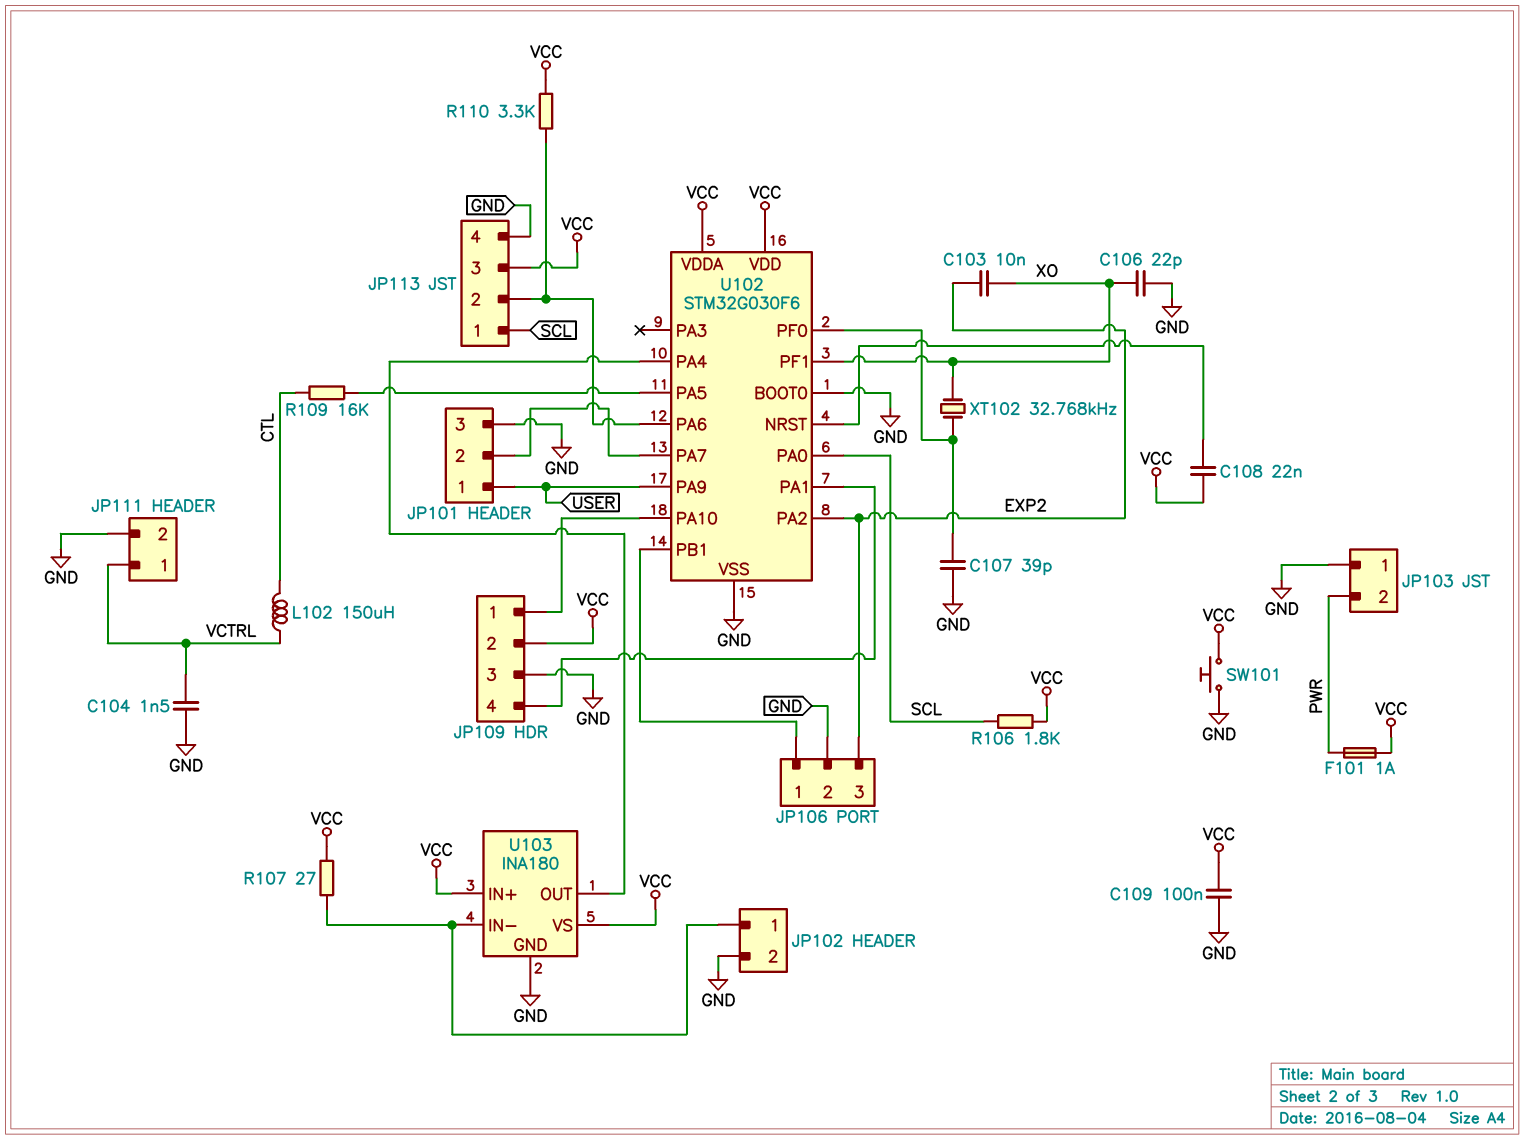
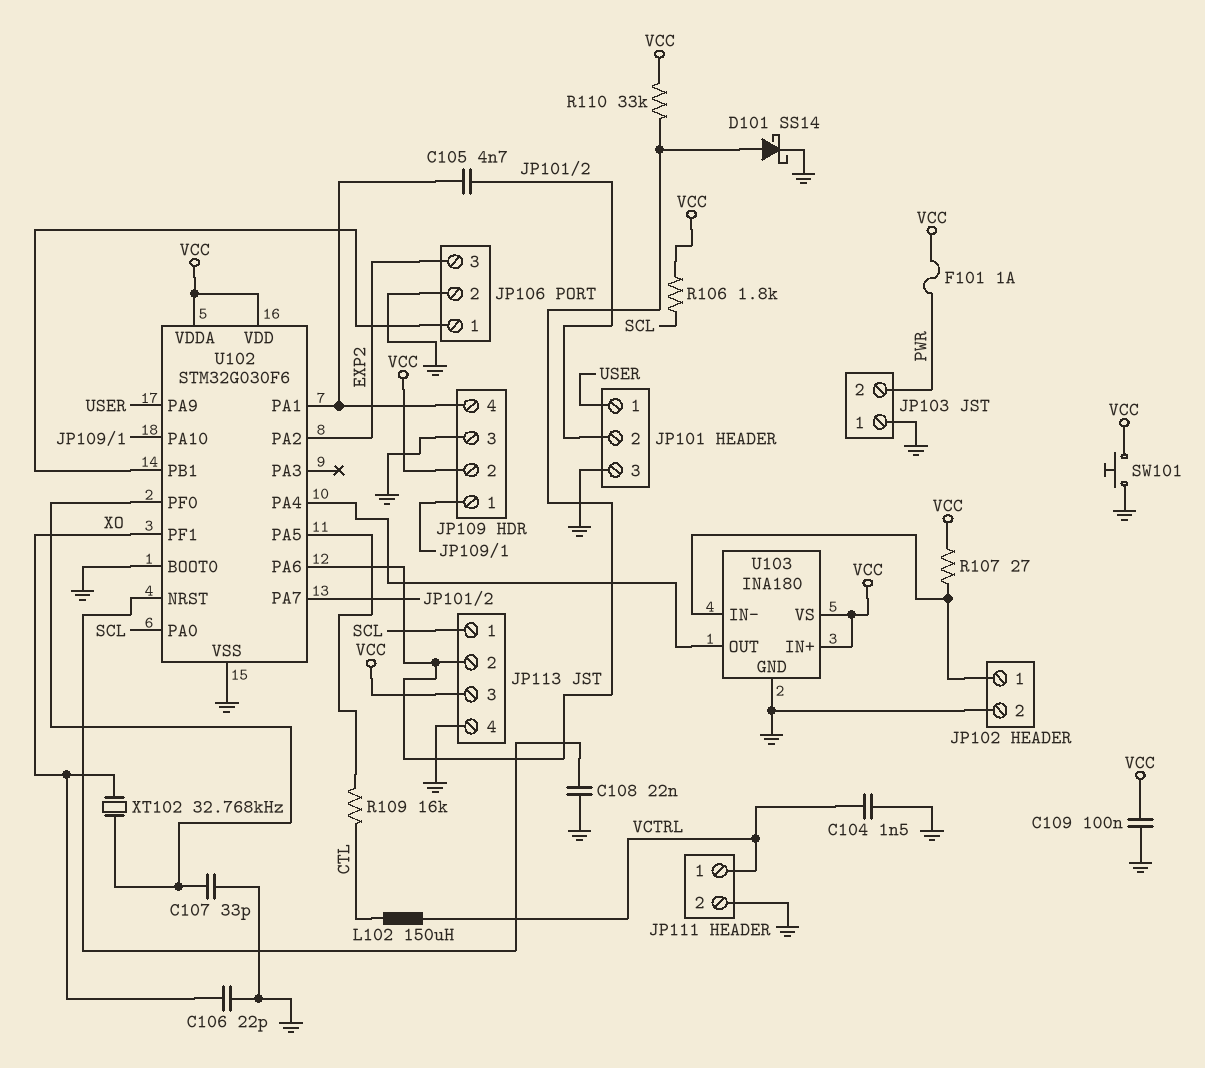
C103: 10nF (EXP2, XO) -> none
C105: none -> 4.7nF (JP101/2, JP109/4)
C107: 39pF (GND, U102/PF0) -> 33pF (GND, U102/PF0)
C108: 22nF (U102/NRST, VCC) -> 22nF (GND, U102/NRST)
D101: none -> schottky SS14 (A JP113/2, K GND)
R110: 3.3k (JP113/2, VCC) -> 33k (JP113/2, VCC)

